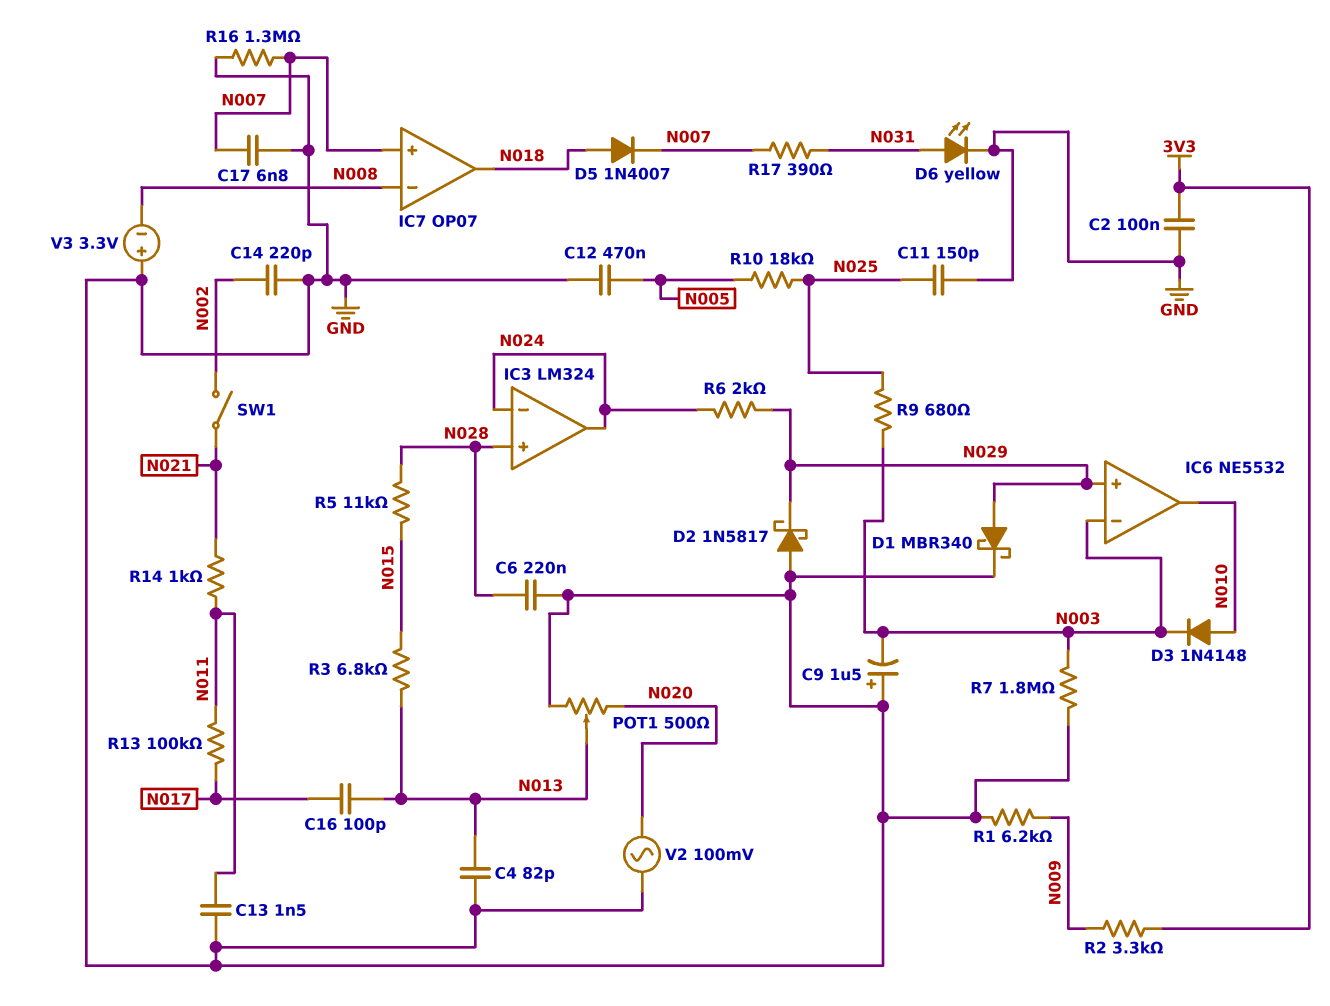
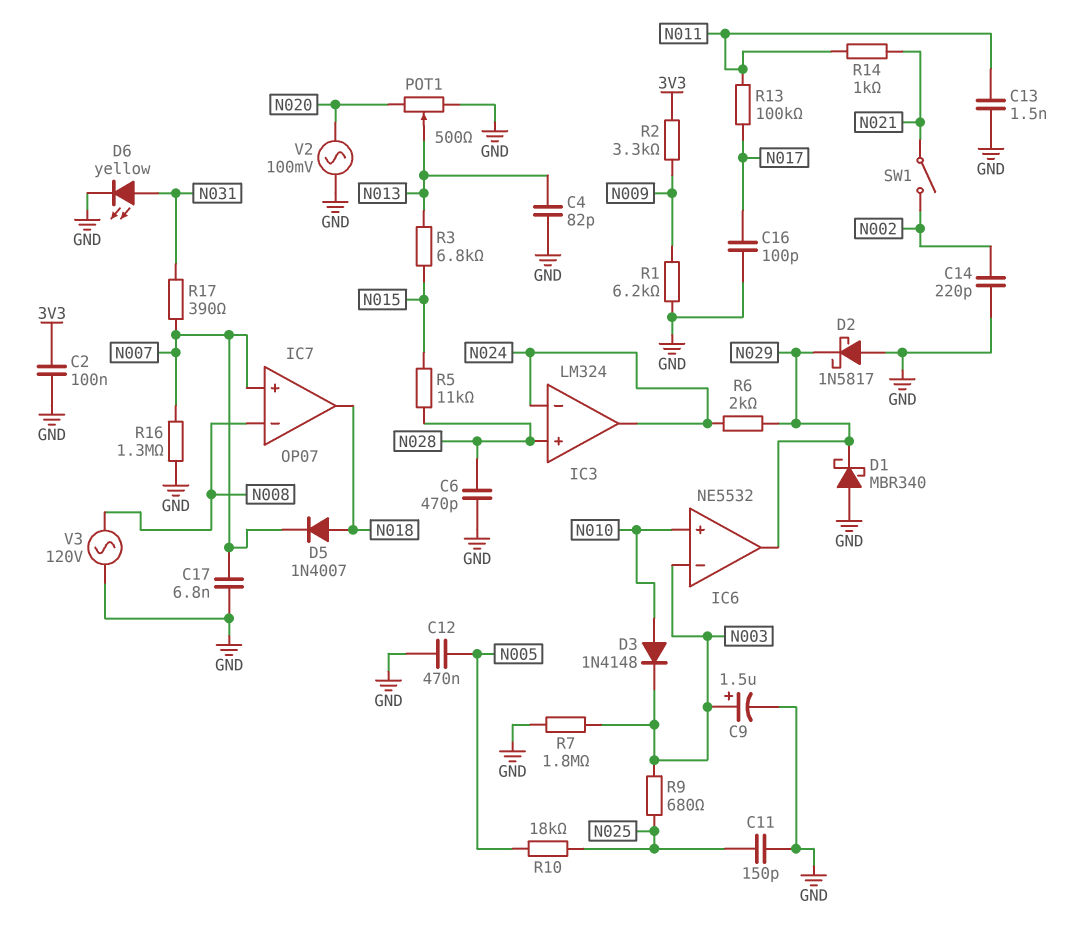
C6: 220nF (GND, N028) -> 470pF (GND, N028)
C9: 1.5uF (plus GND, minus N003) -> 1.5uF (plus N003, minus GND)
C16: 100pF (N013, N017) -> 100pF (GND, N017)
D1: schottky MBR340 (A N029, K GND) -> schottky MBR340 (A GND, K N029)
IC6 pin in+: N029 -> N010
IC6 pin out: N010 -> N029
V3: 3.3V (plus GND, minus N008) -> AC 120V (GND, N008)

